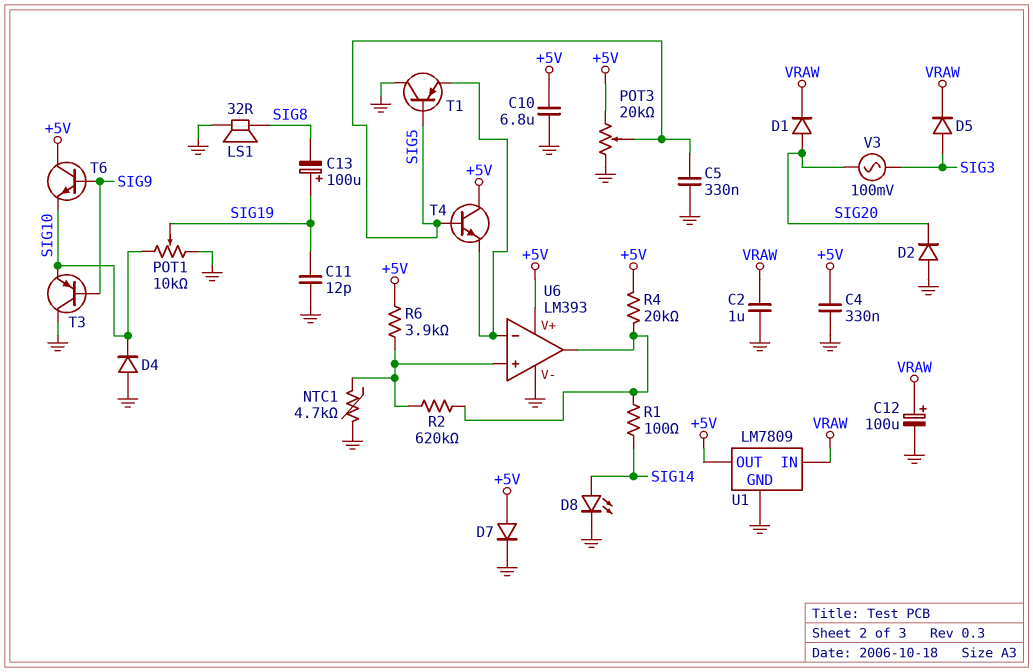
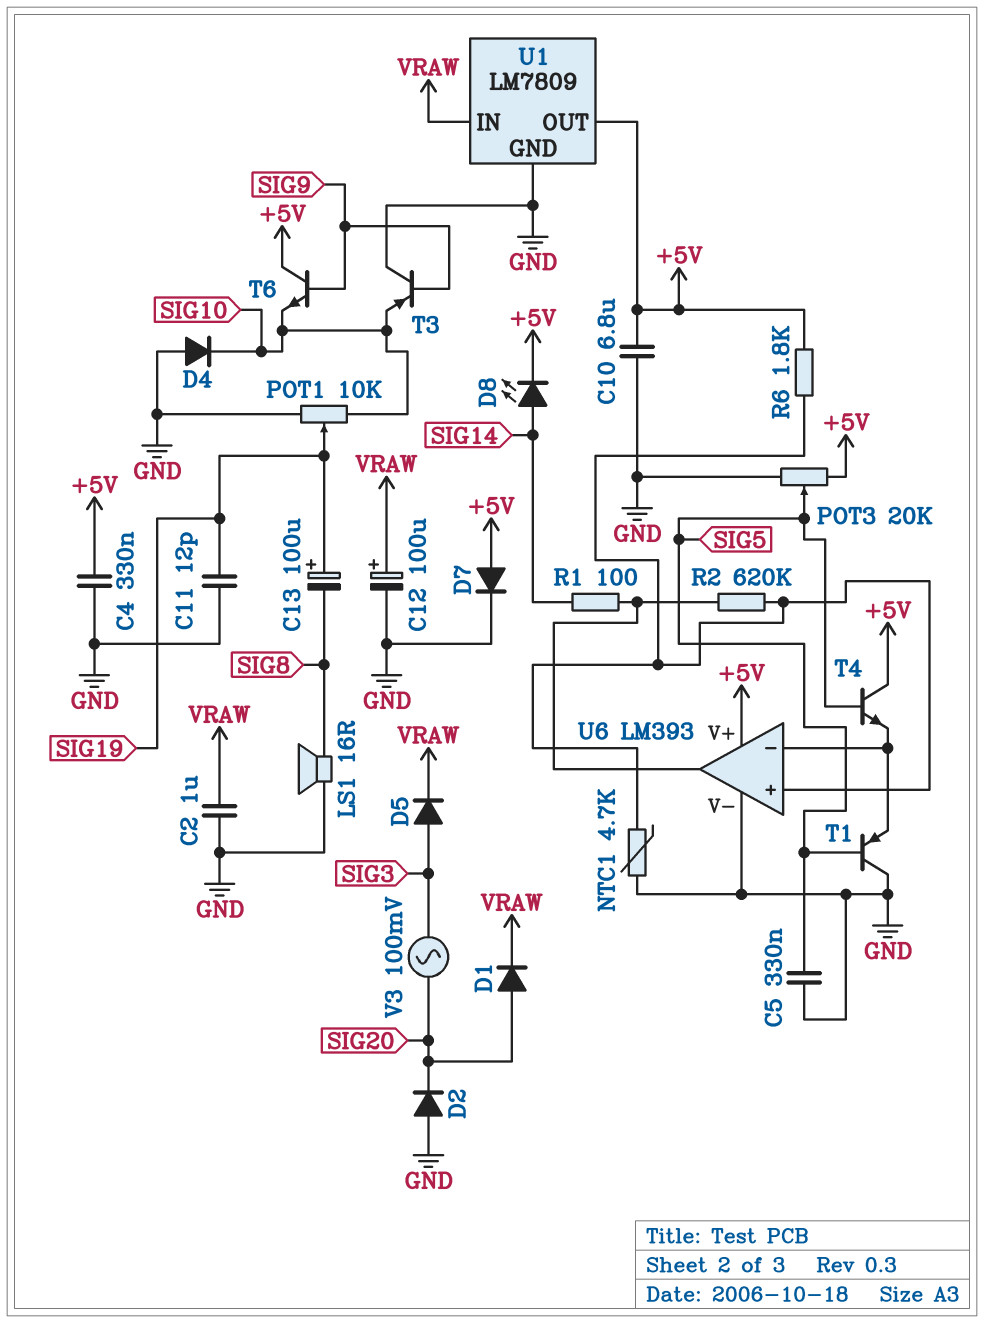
D8: LED (A SIG14, K GND) -> LED (A SIG14, K +5V)
LS1: speaker 32R (GND, SIG8) -> speaker 16R (GND, SIG8)
R4: 20k (+5V, U6/out) -> none
R6: 3.9k (+5V, U6/in+) -> 1.8k (+5V, U6/in+)

